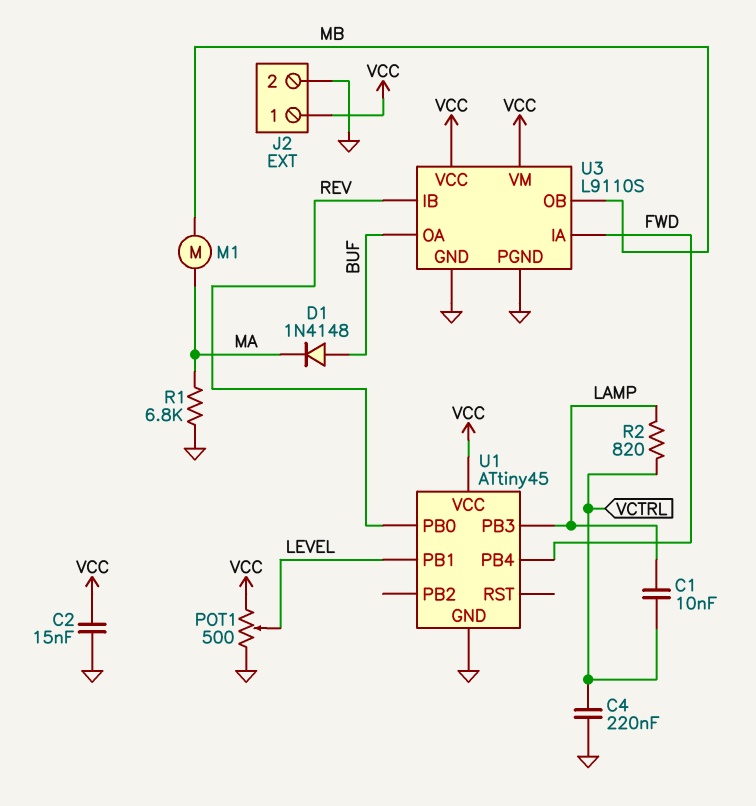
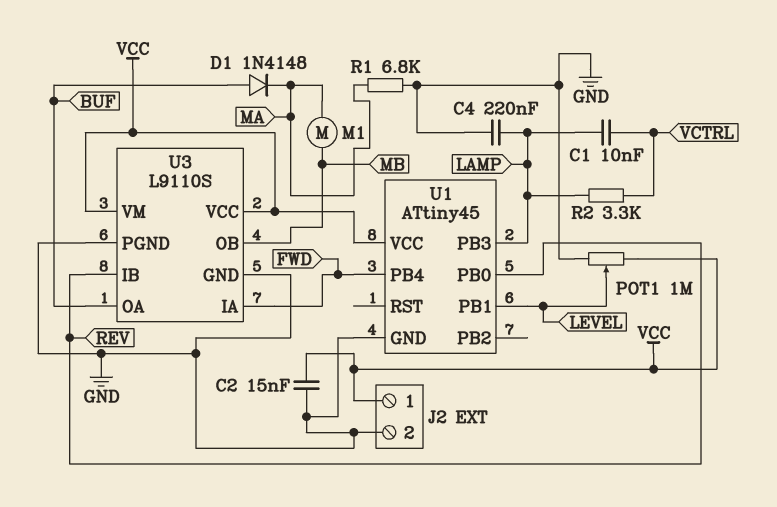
C4: 220nF (GND, VCTRL) -> 220nF (GND, LAMP)
POT1: 500 (GND, VCC, wiper LEVEL) -> 1M (GND, VCC, wiper LEVEL)
R2: 820 (LAMP, VCTRL) -> 3.3k (LAMP, VCTRL)

